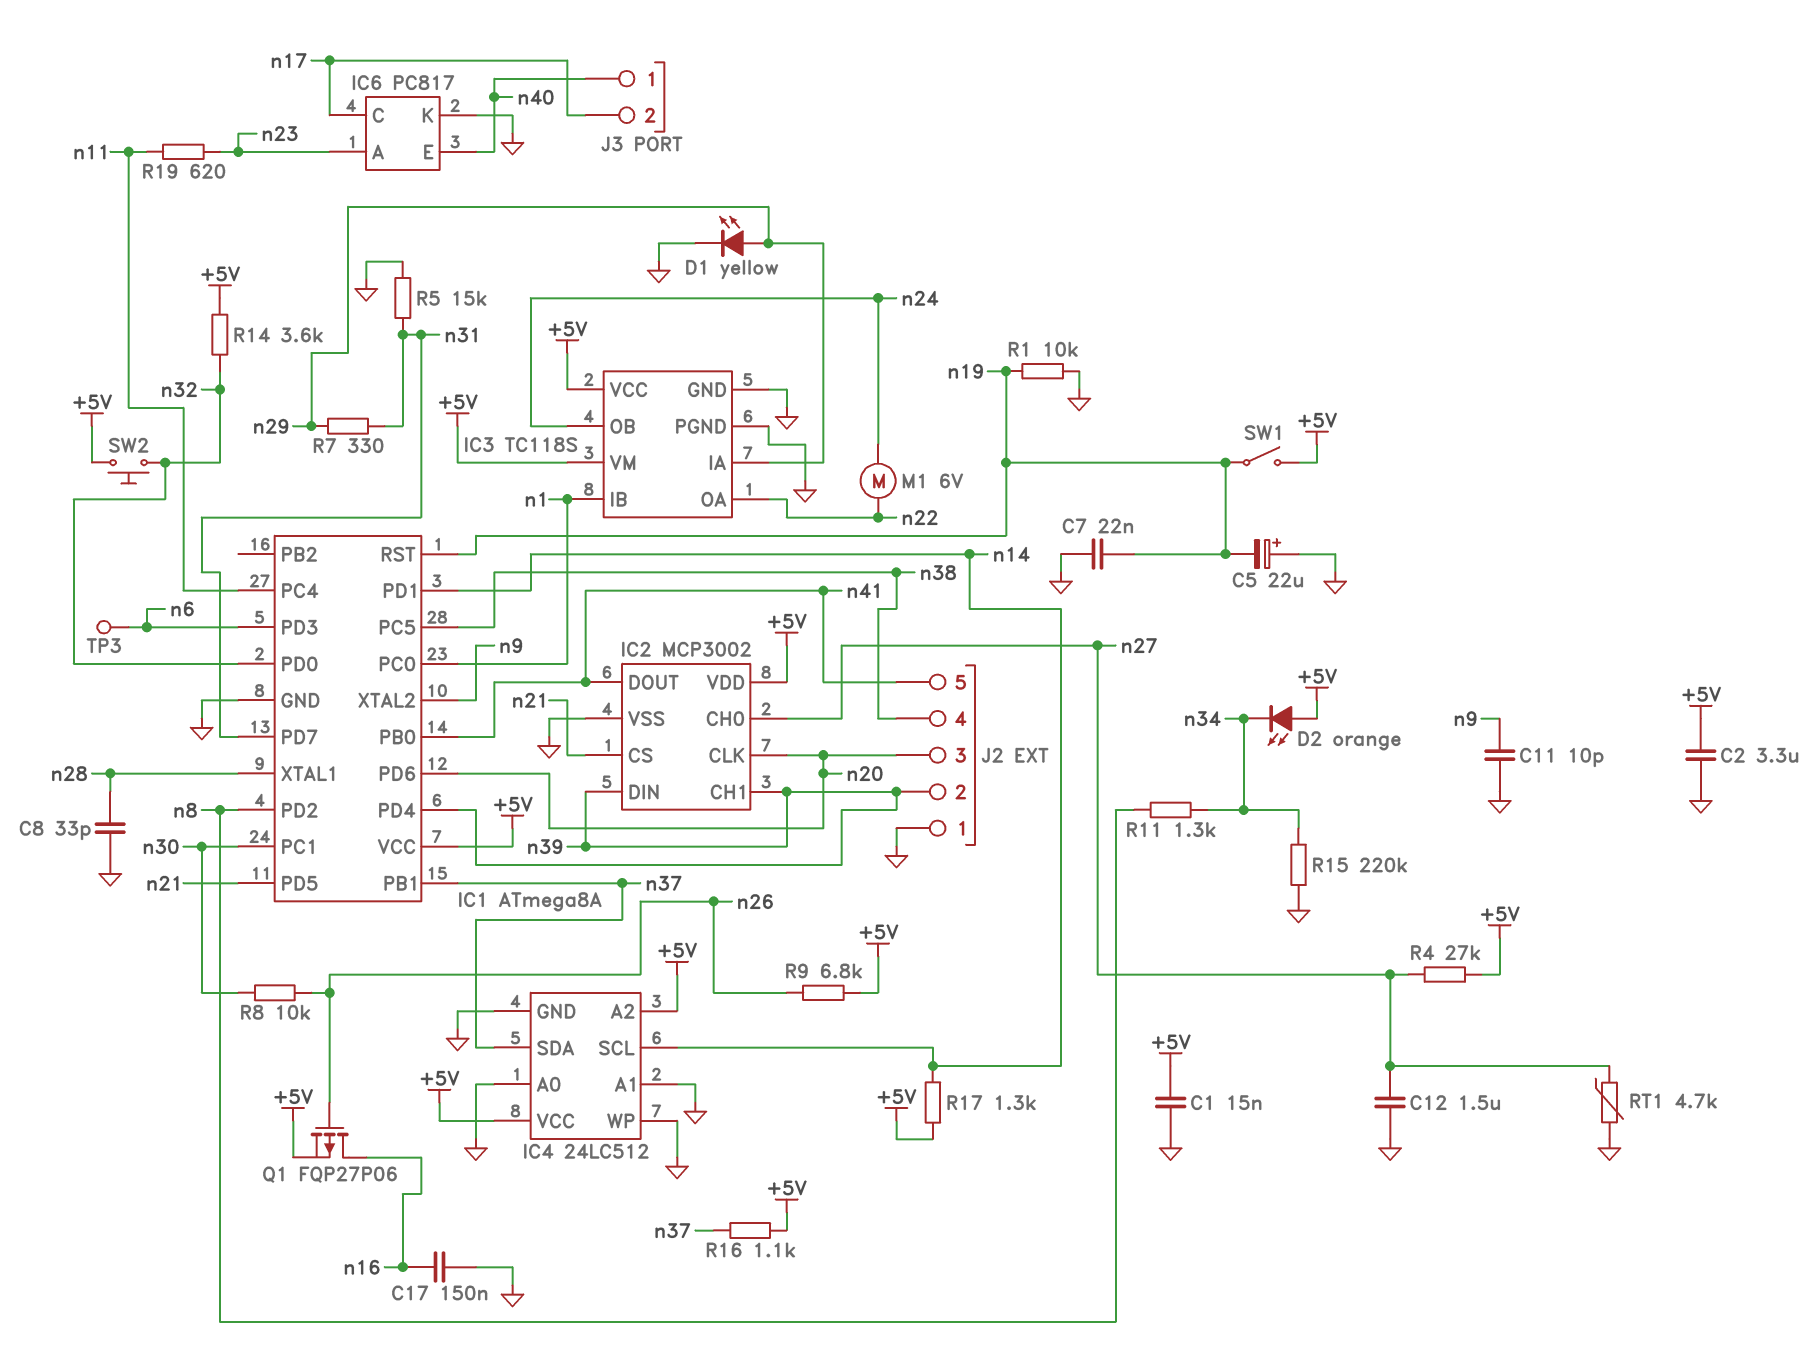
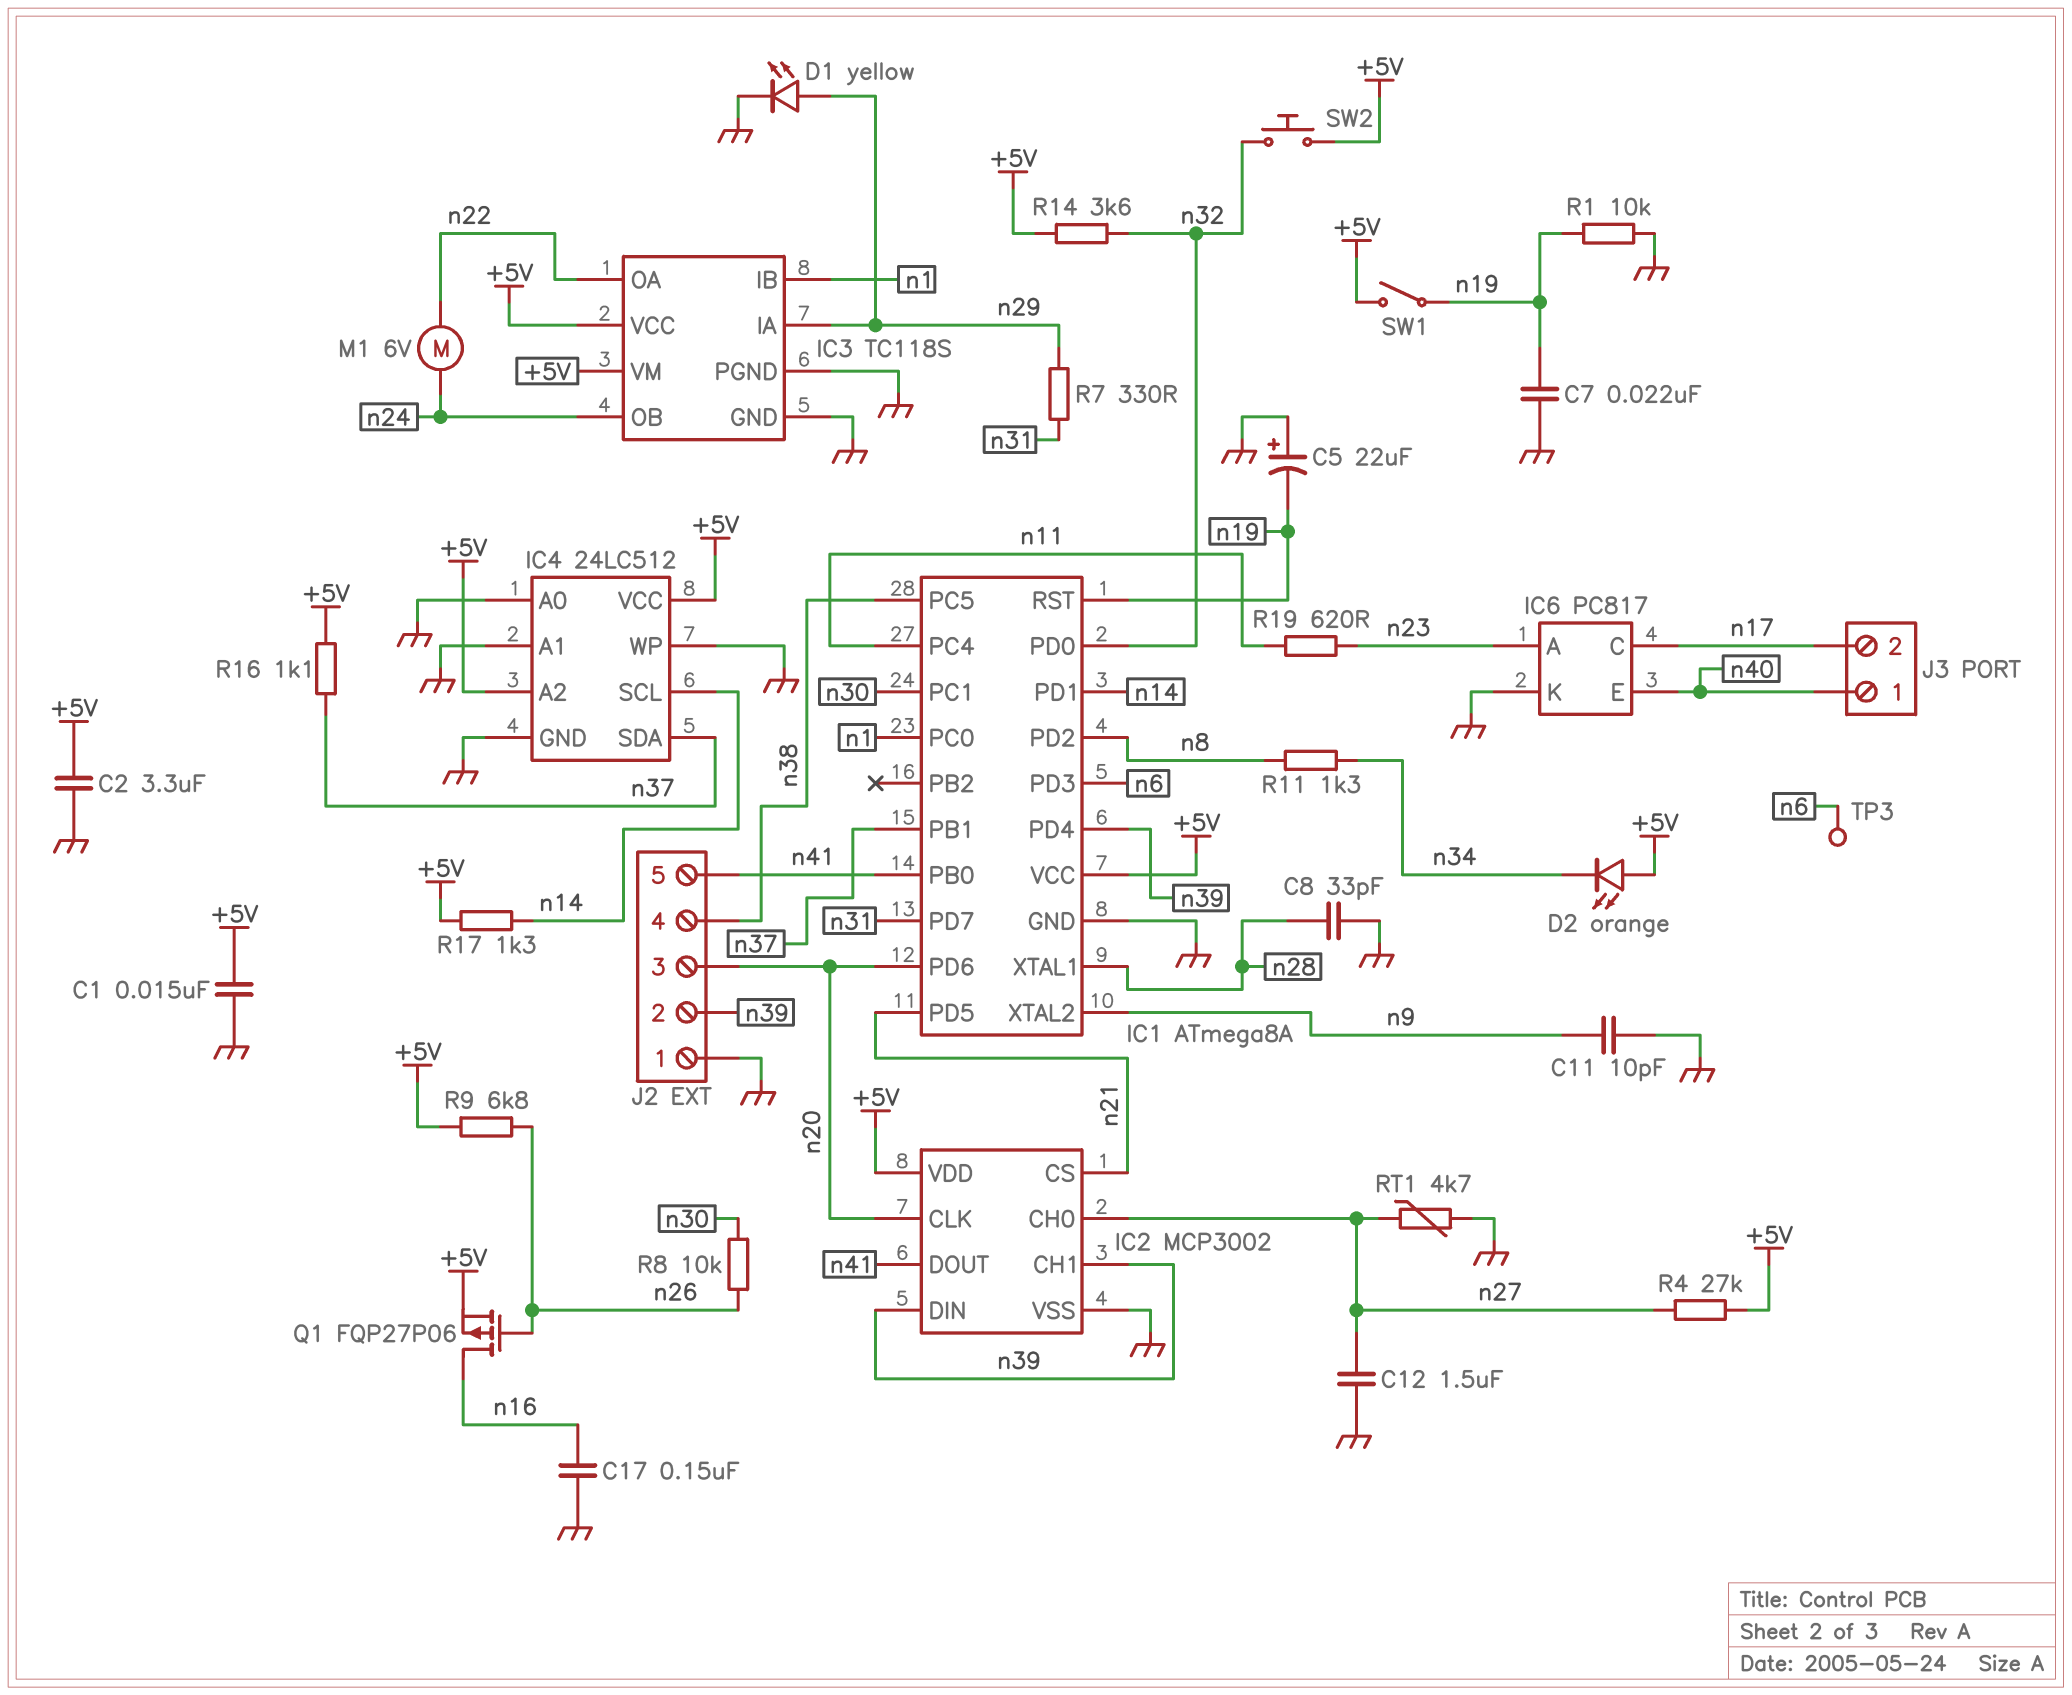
R5: 15k (GND, n31) -> none
R15: 220k (GND, n34) -> none

